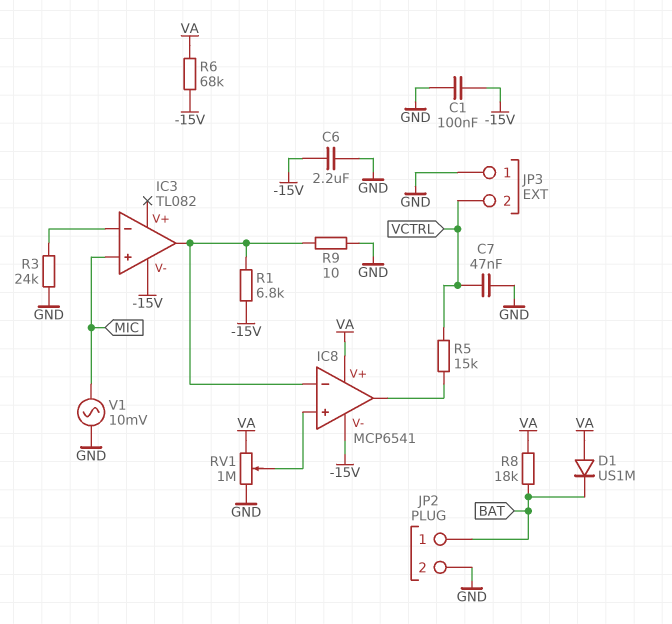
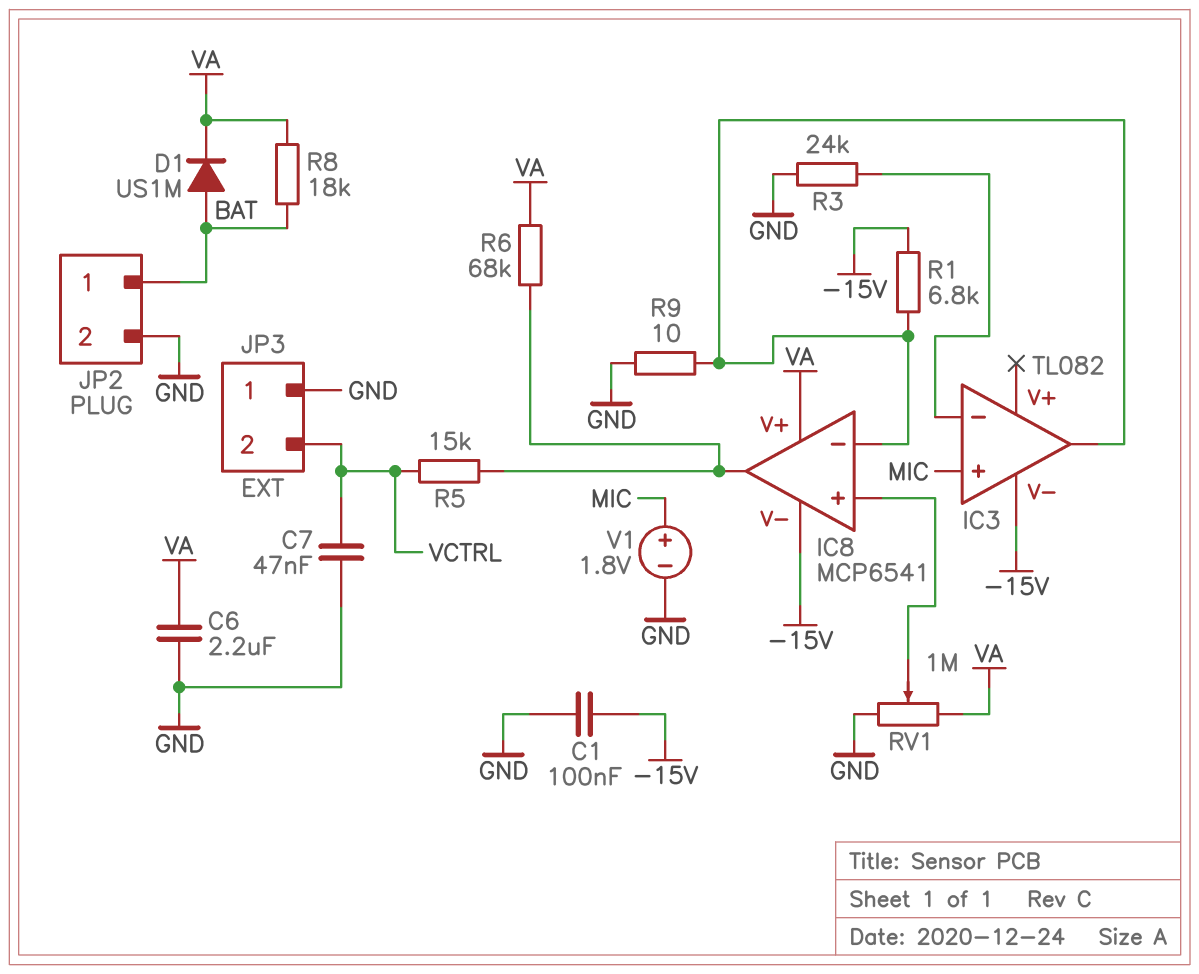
C6: 2.2uF (-15V, GND) -> 2.2uF (GND, VA)
D1: diode US1M (A VA, K BAT) -> diode US1M (A BAT, K VA)
R6: 68k (-15V, VA) -> 68k (IC8/out, VA)
V1: AC 10mV (GND, MIC) -> 1.8V (plus MIC, minus GND)

